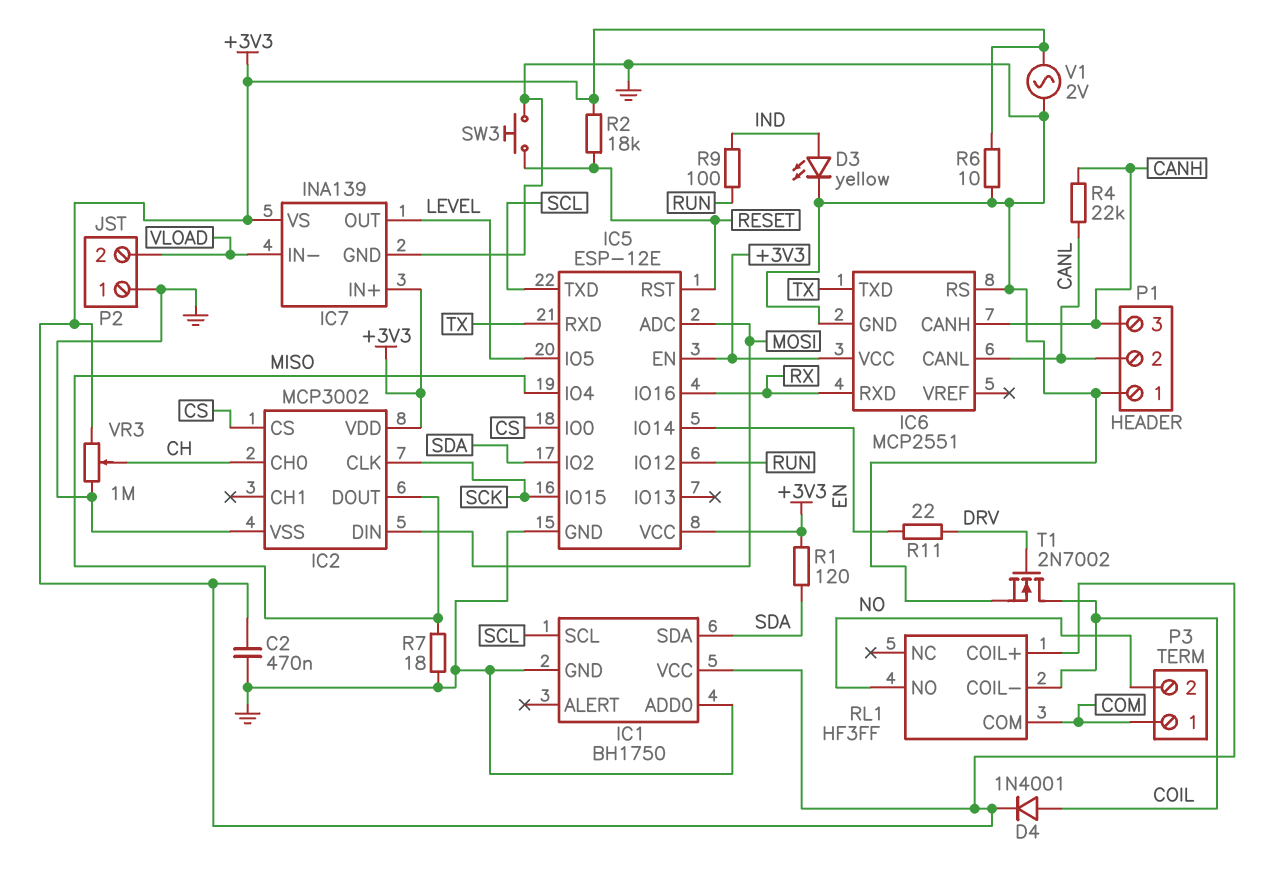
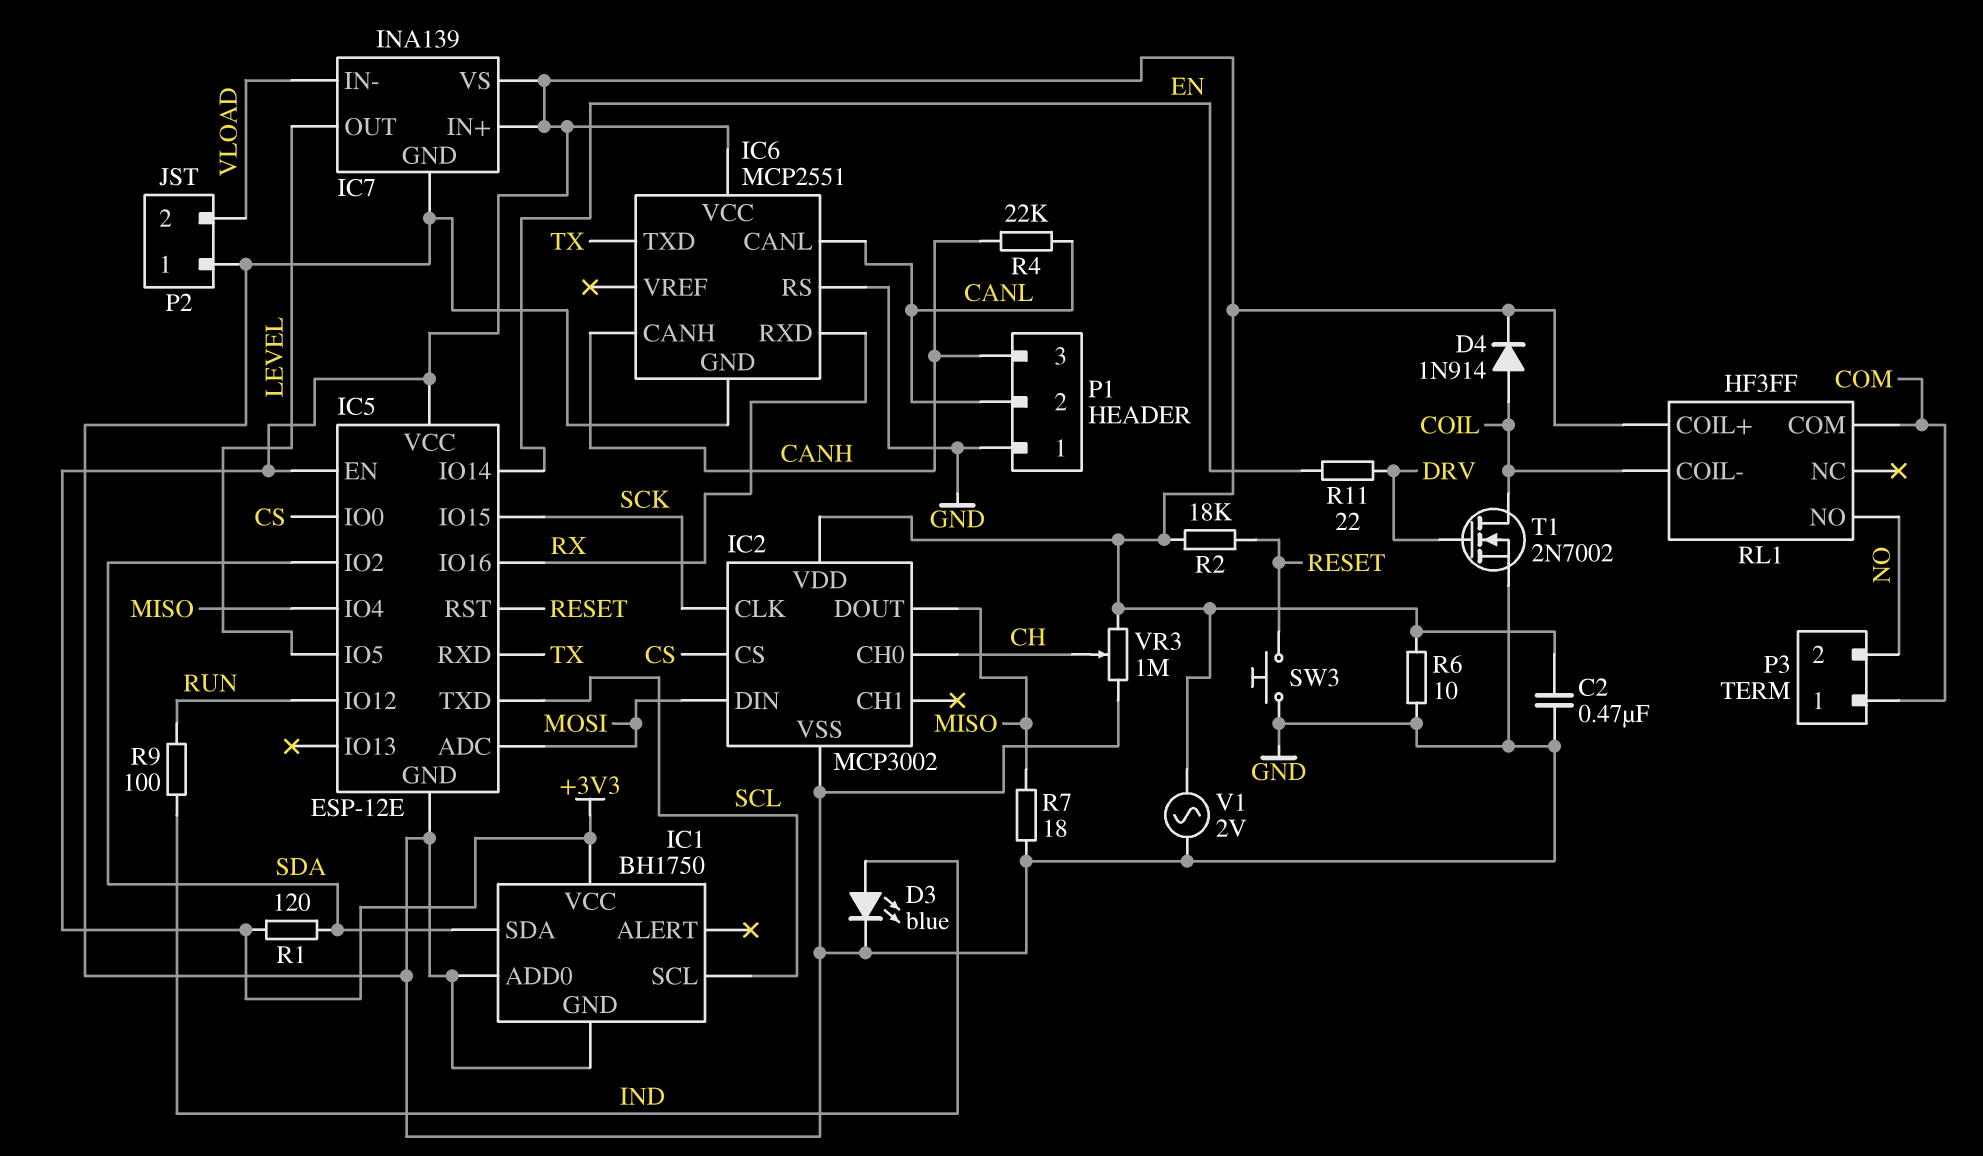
D3: LED yellow (A IND, K GND) -> LED blue (A IND, K GND)
D4: diode 1N4001 (A COIL, K +3V3) -> diode 1N914 (A COIL, K +3V3)

